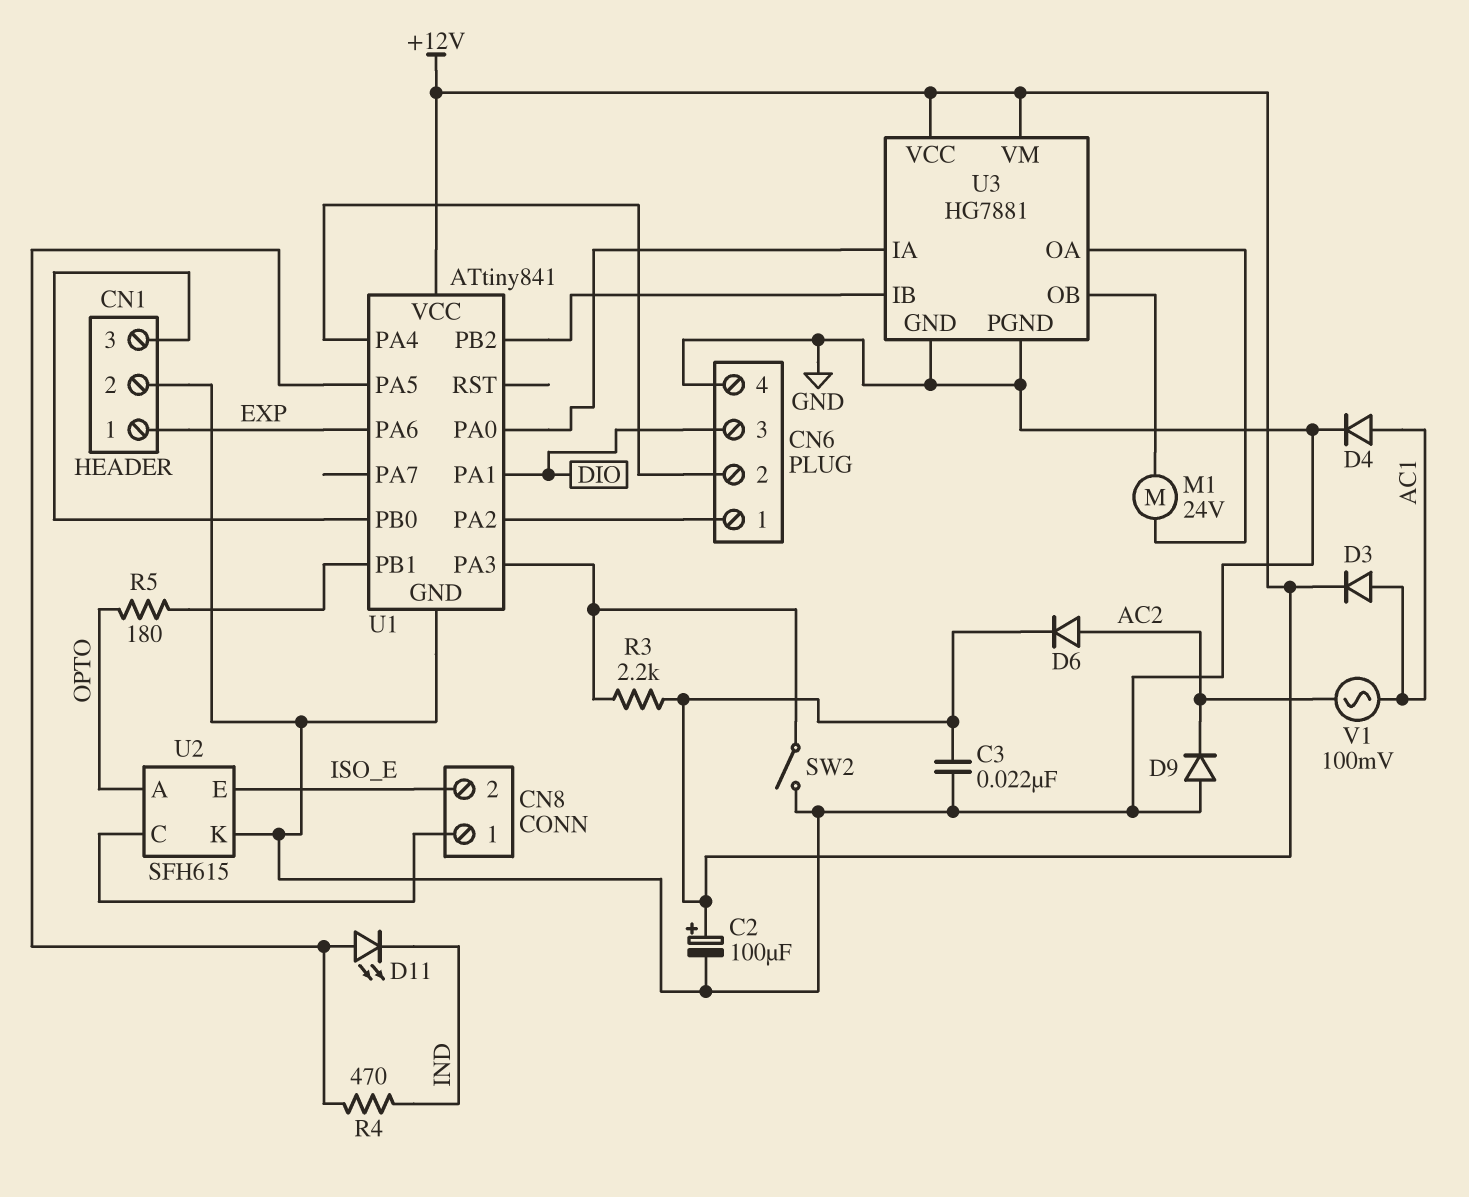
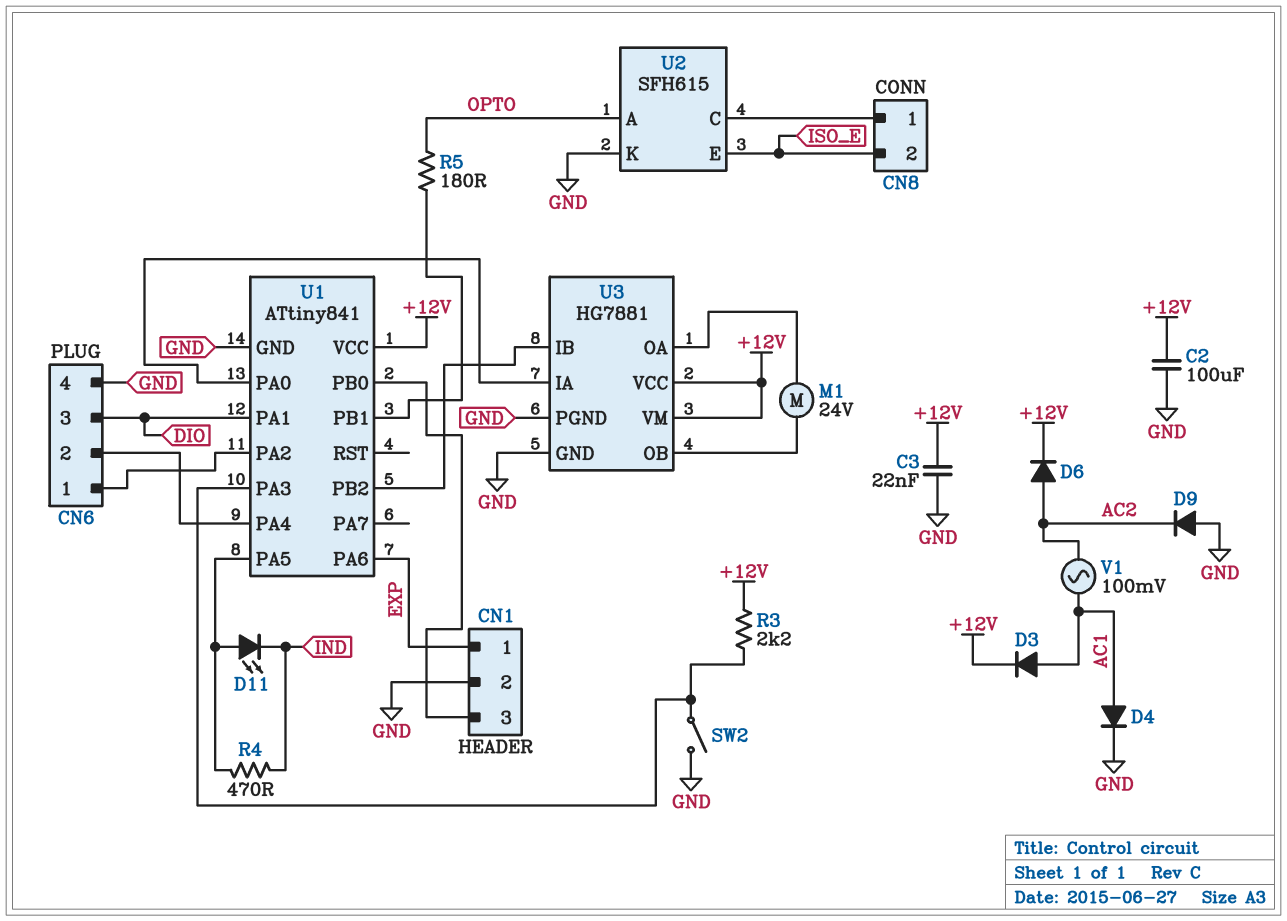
C2: 100uF (plus +12V, minus GND) -> 100uF (+12V, GND)

